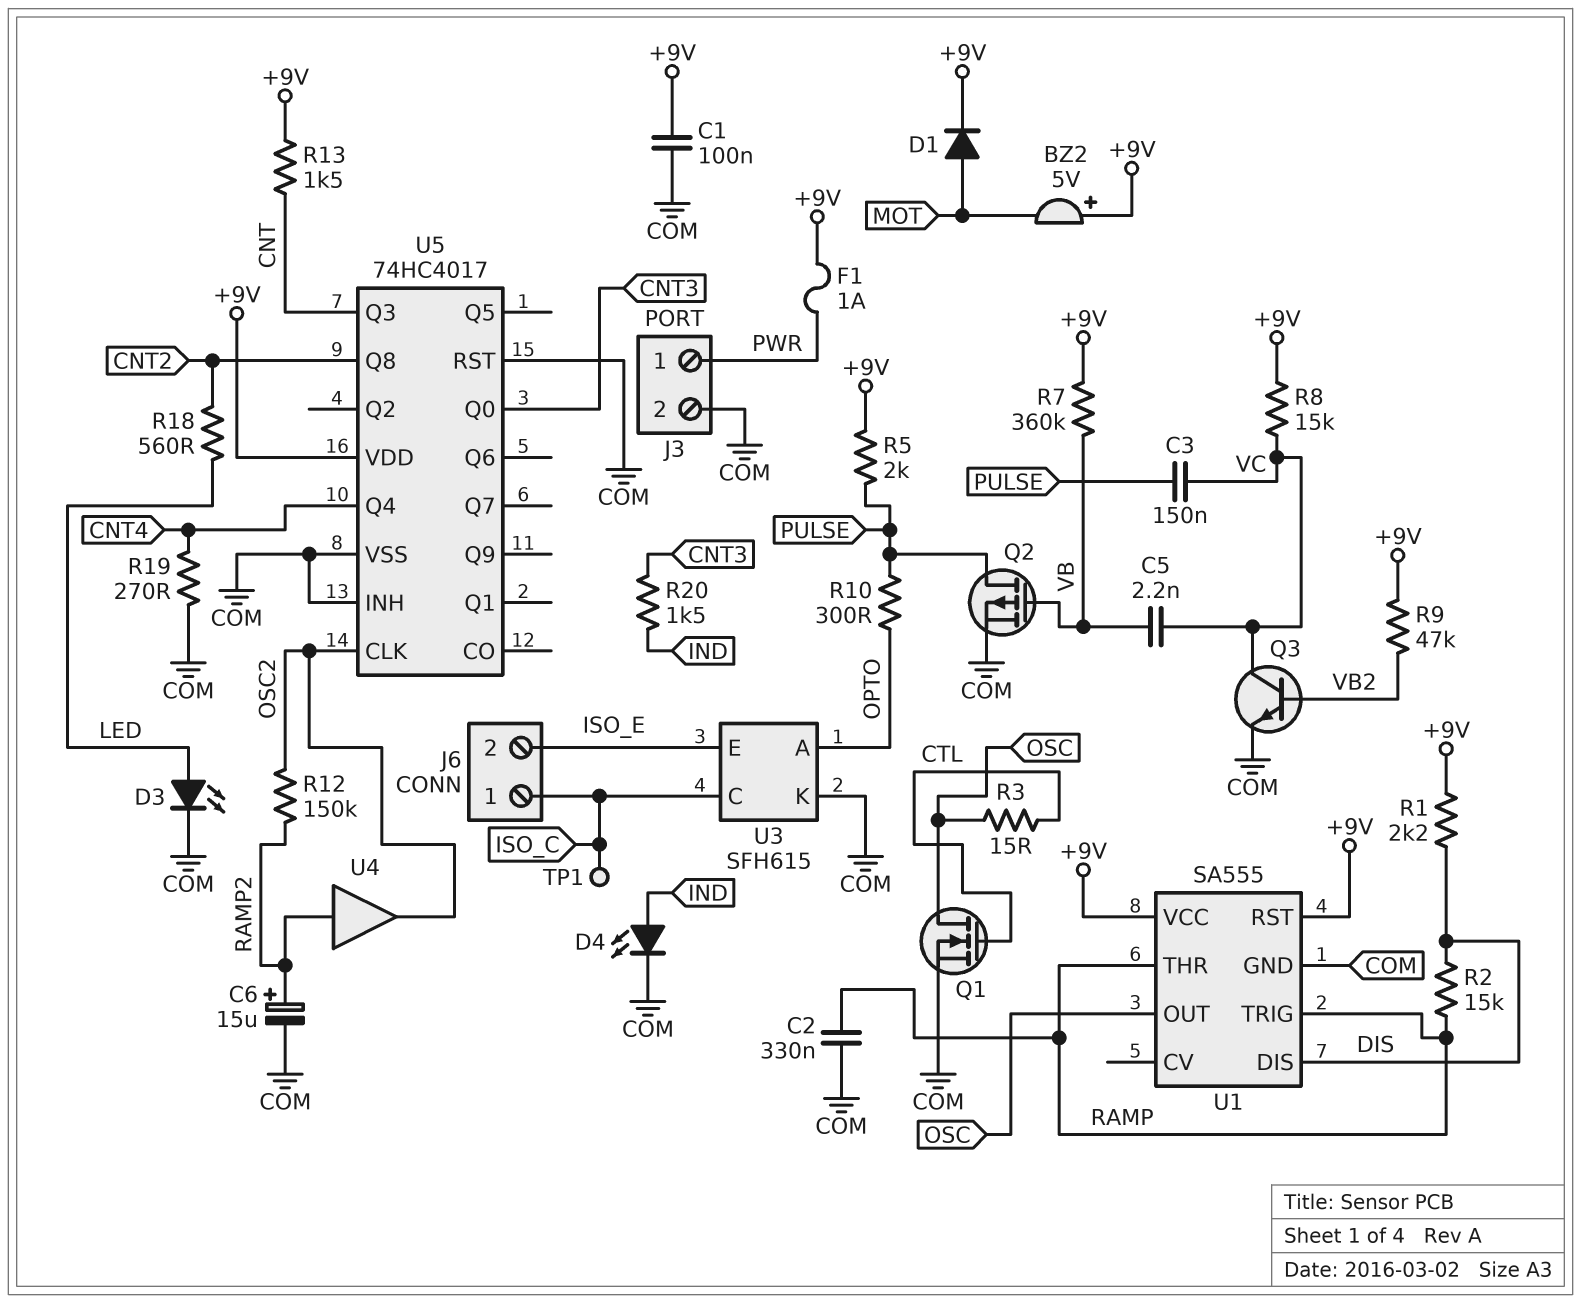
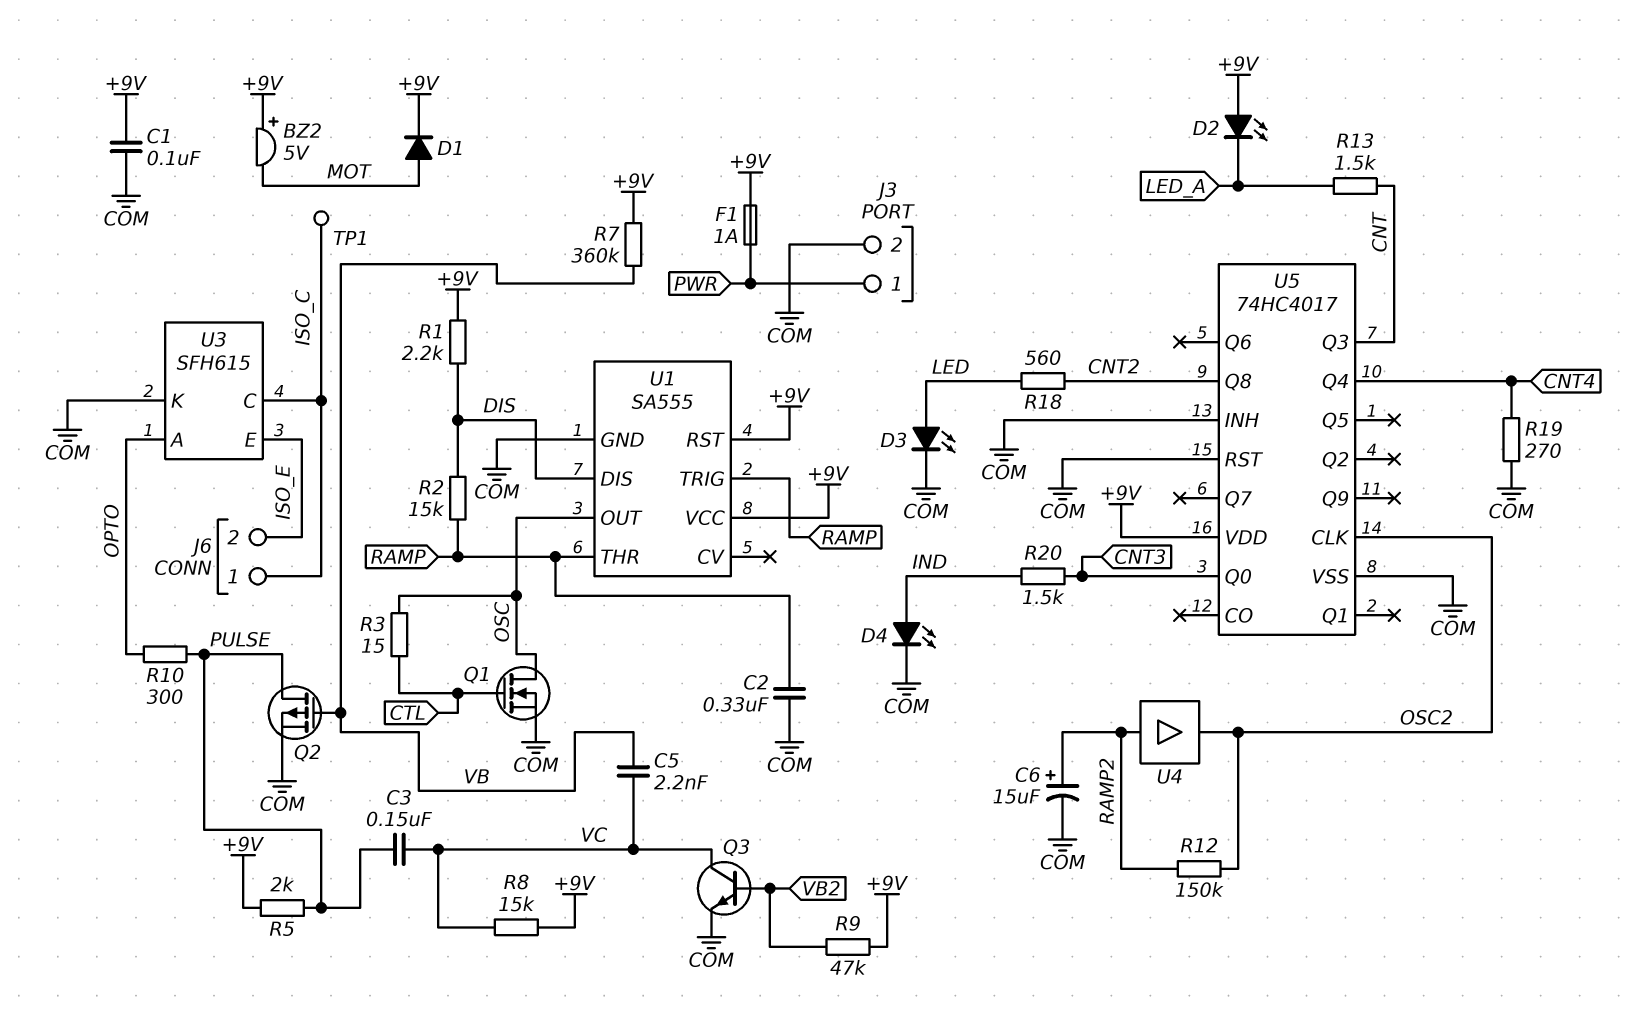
D2: none -> LED (A +9V, K LED_A)
R13: 1.5k (+9V, CNT) -> 1.5k (CNT, LED_A)

